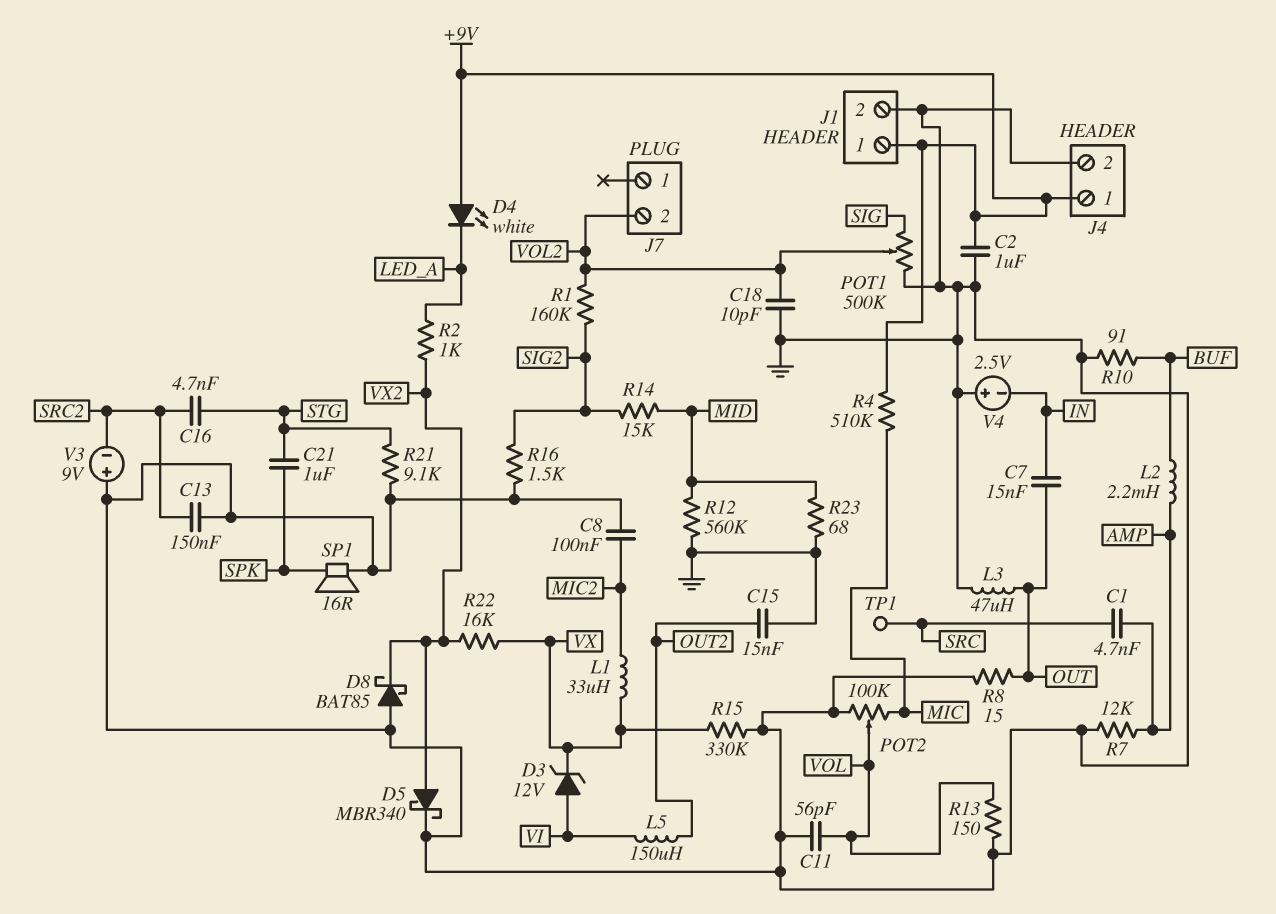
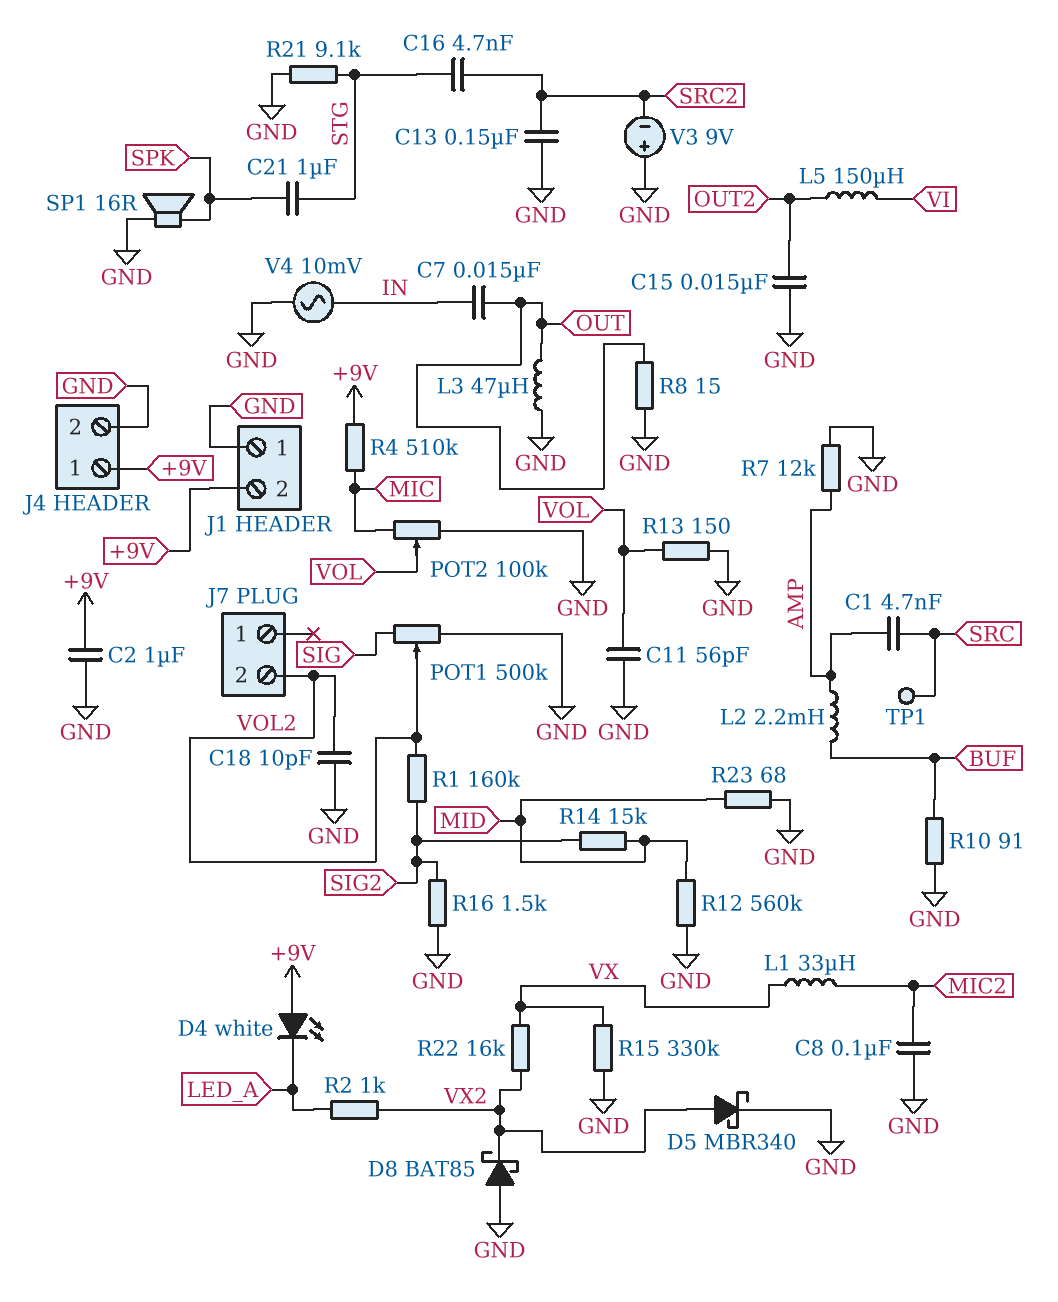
D3: zener 12V (A VI, K VX) -> none
J1 pin 1: +9V -> GND
J1 pin 2: GND -> +9V
V4: 2.5V (plus GND, minus IN) -> AC 10mV (GND, IN)

